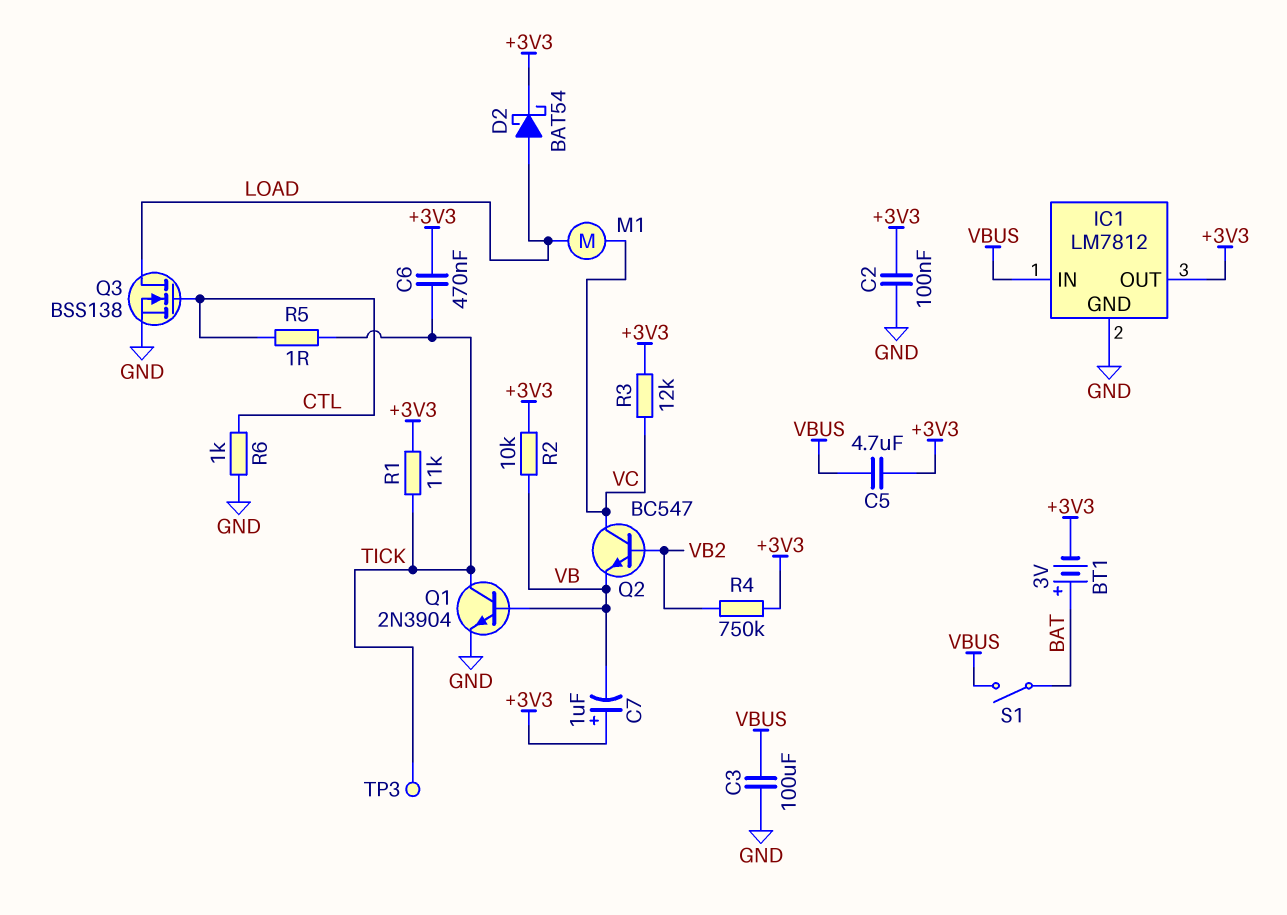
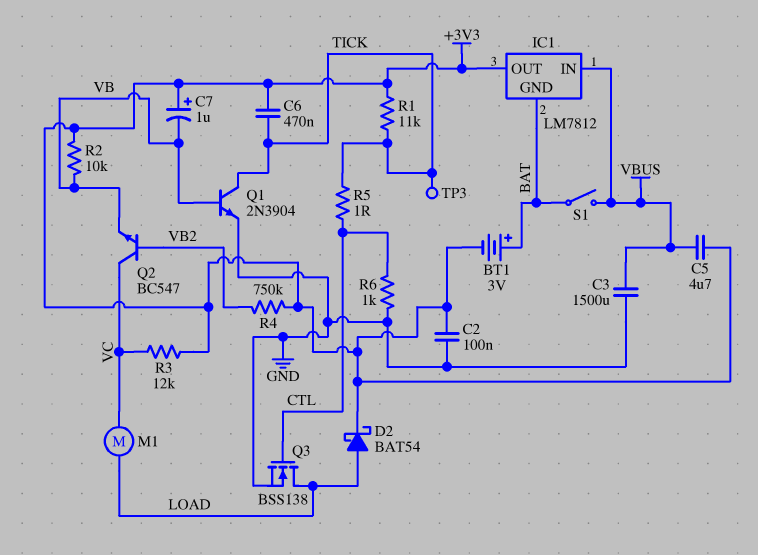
C3: 100uF (GND, VBUS) -> 1500uF (GND, VBUS)
IC1 pin GND: GND -> BAT

